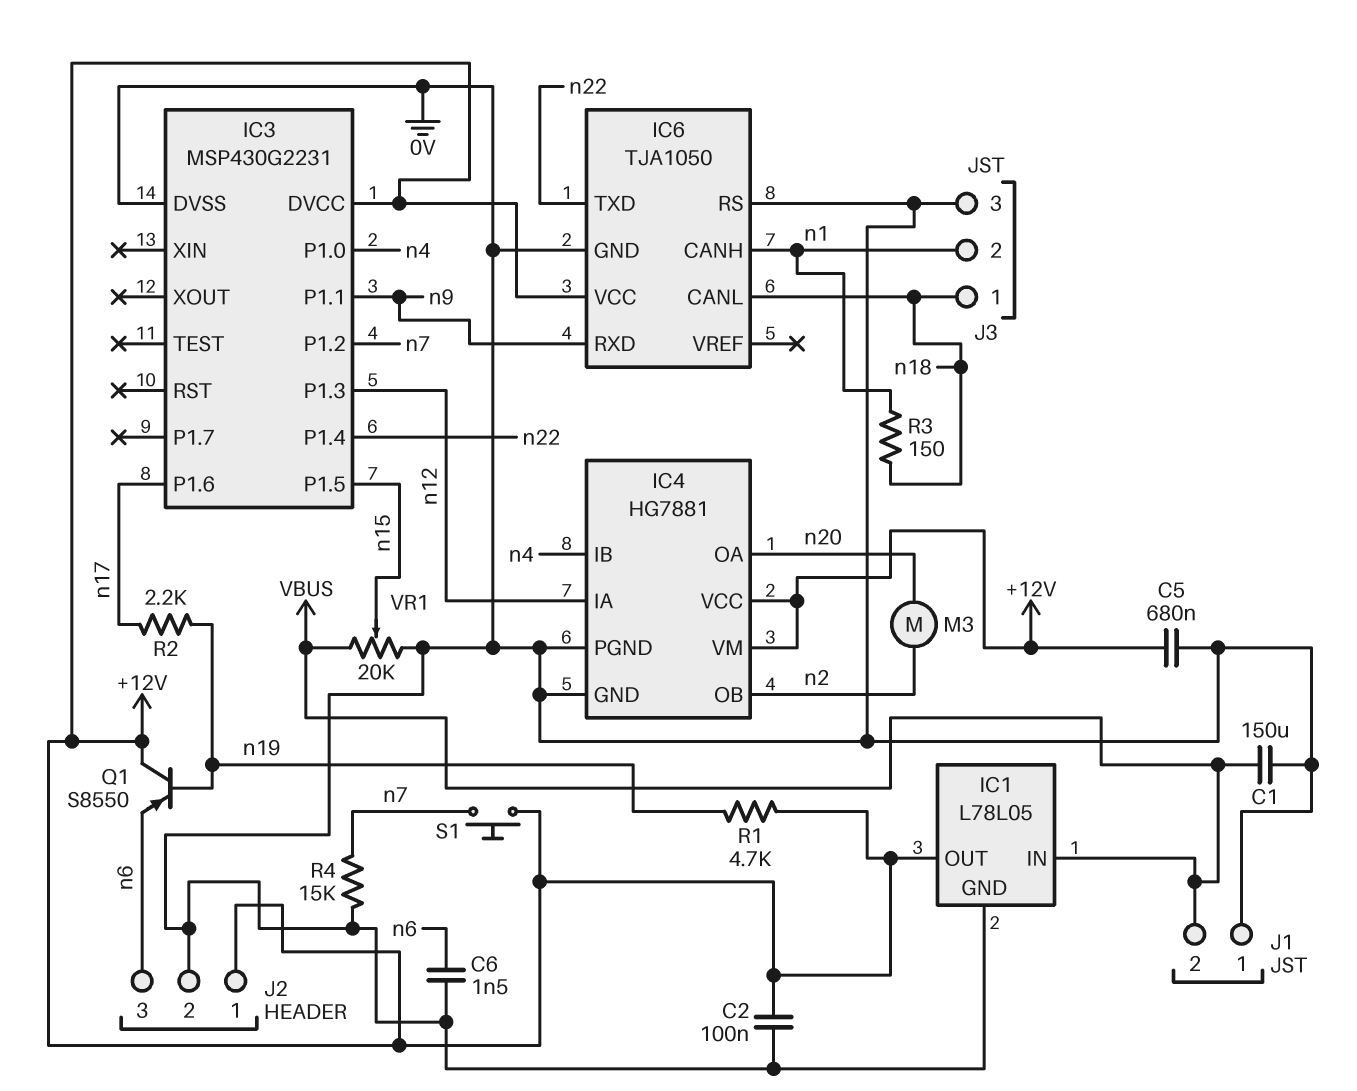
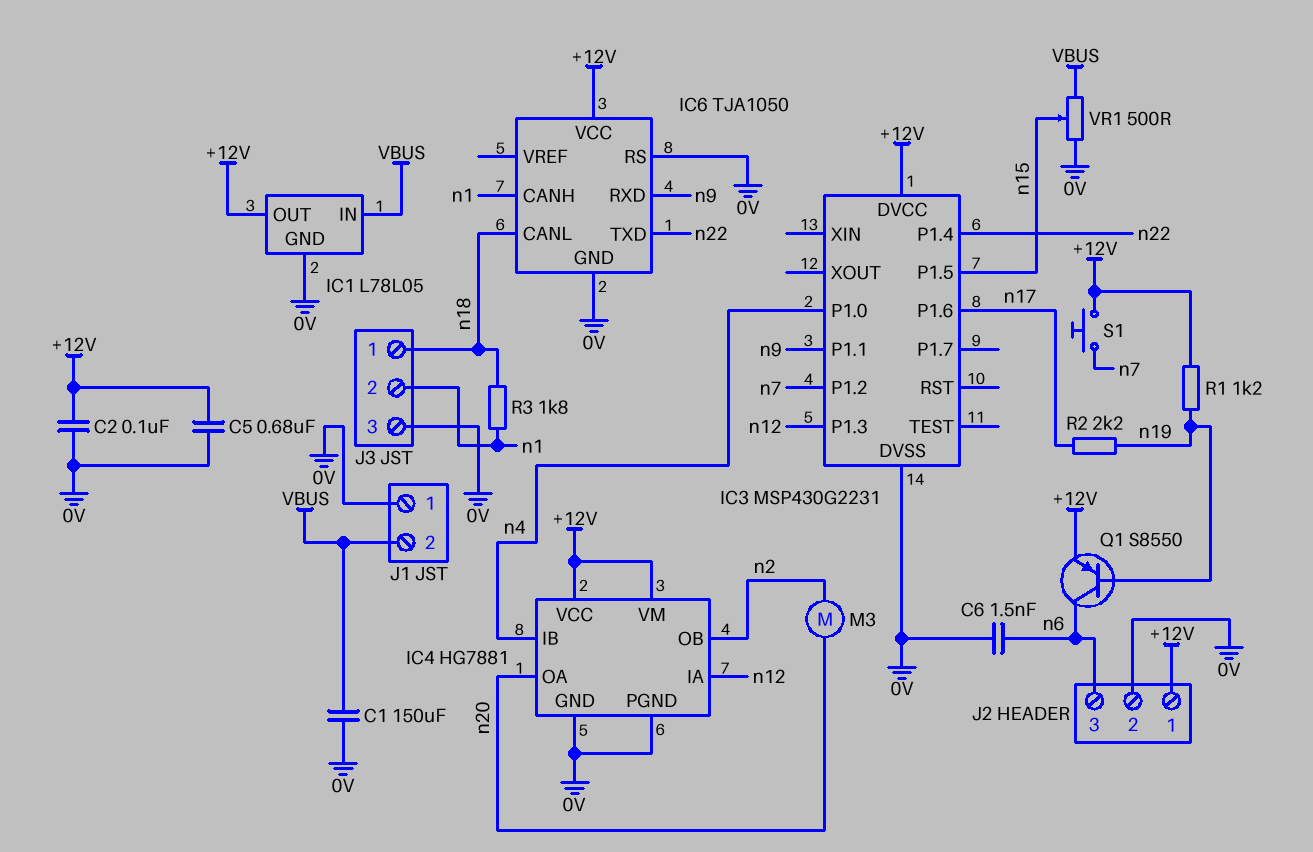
Q1: PNP S8550 (B n19, C +12V, E n6) -> PNP S8550 (B n19, C n6, E +12V)
R1: 4.7k (+12V, n19) -> 1.2k (+12V, n19)
R3: 150 (n1, n18) -> 1.8k (n1, n18)
R4: 15k (0V, n7) -> none
VR1: 20k (0V, VBUS, wiper n15) -> 500 (0V, VBUS, wiper n15)

